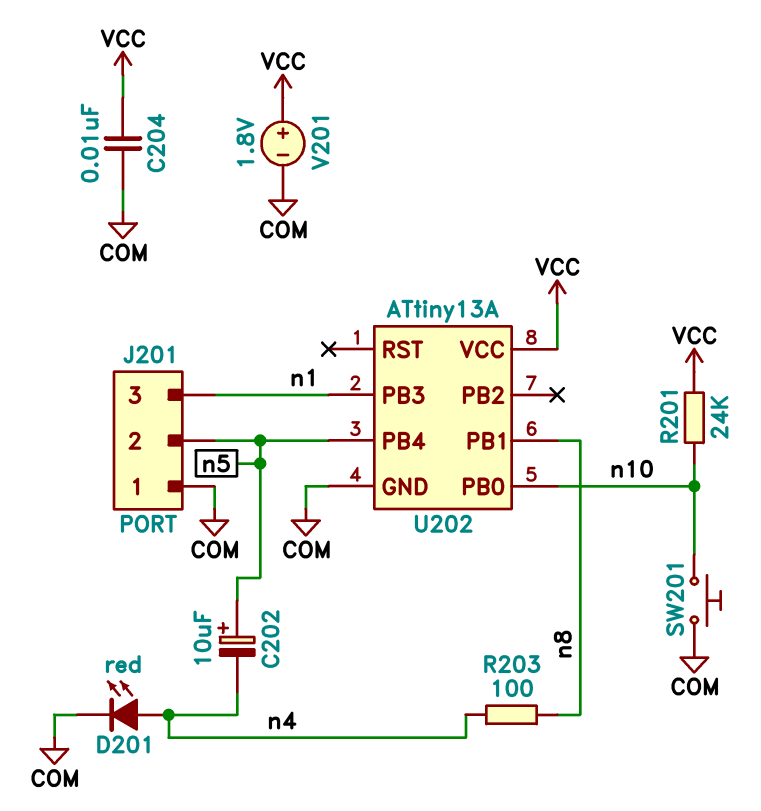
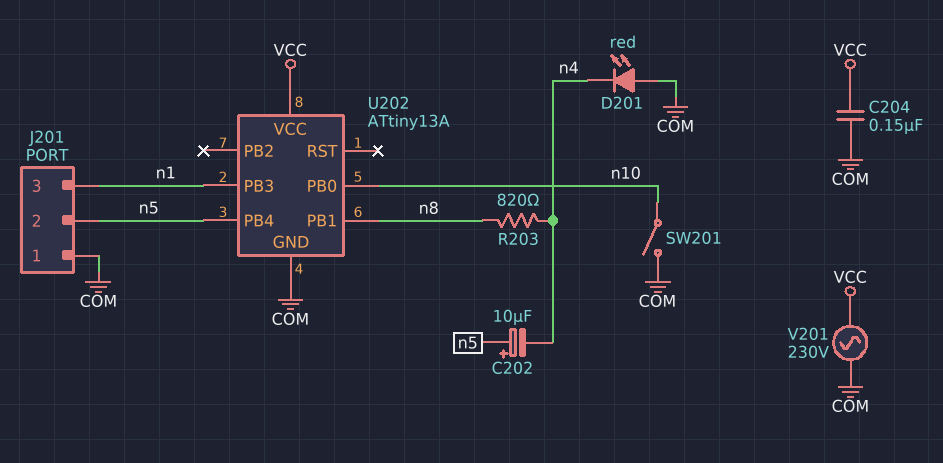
C204: 10nF (COM, VCC) -> 150nF (COM, VCC)
D201: LED red (A n4, K COM) -> LED red (A COM, K n4)
R201: 24k (VCC, n10) -> none
R203: 100 (n4, n8) -> 820 (n4, n8)
SW201: button (COM, n10) -> switch (COM, n10)
V201: 1.8V (plus VCC, minus COM) -> AC 230V (COM, VCC)

